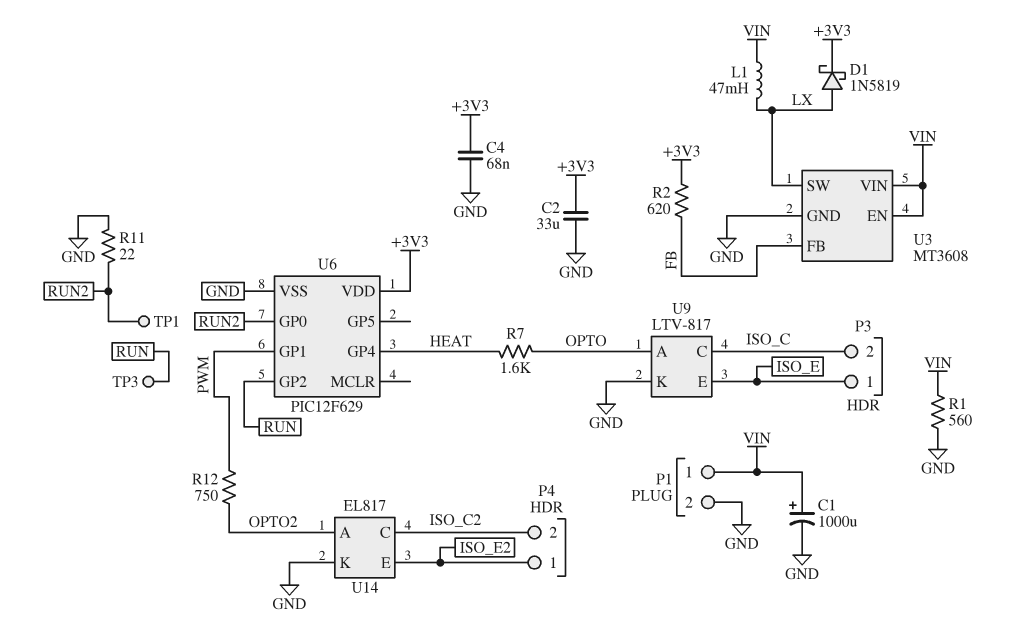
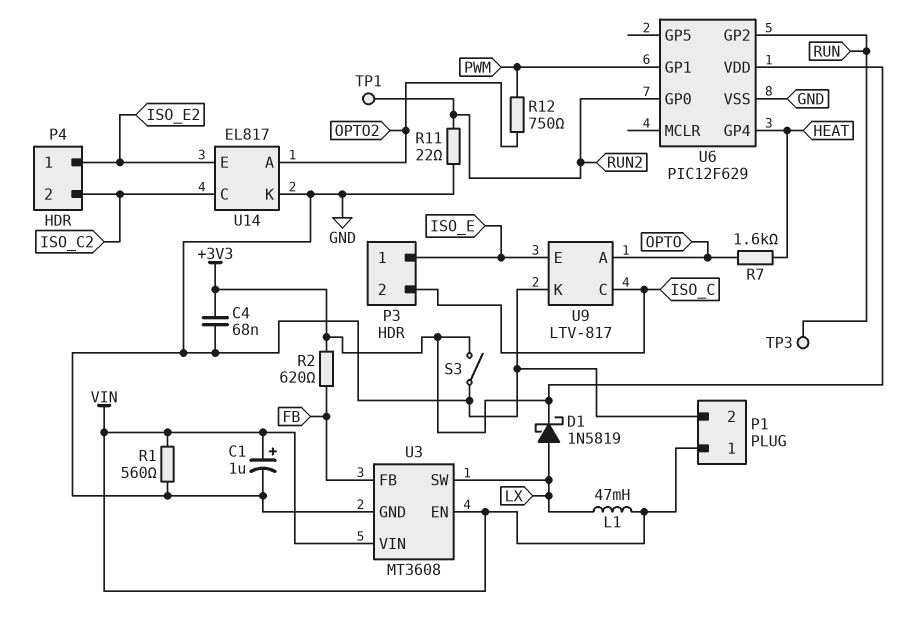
C1: 1000uF (plus VIN, minus GND) -> 1uF (plus VIN, minus GND)
C2: 33uF (+3V3, GND) -> none
S3: none -> switch (+3V3, GND)

